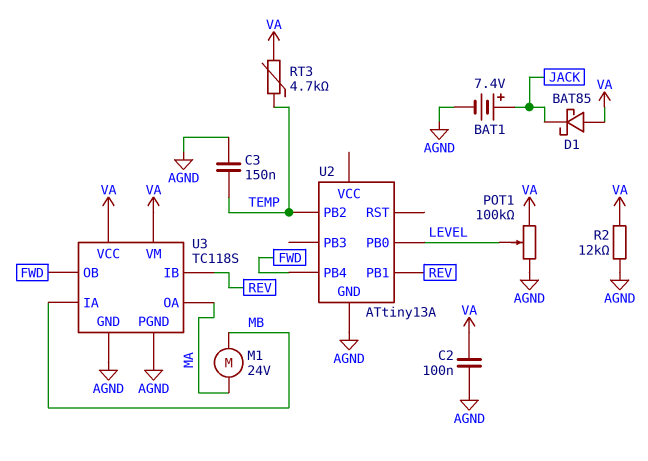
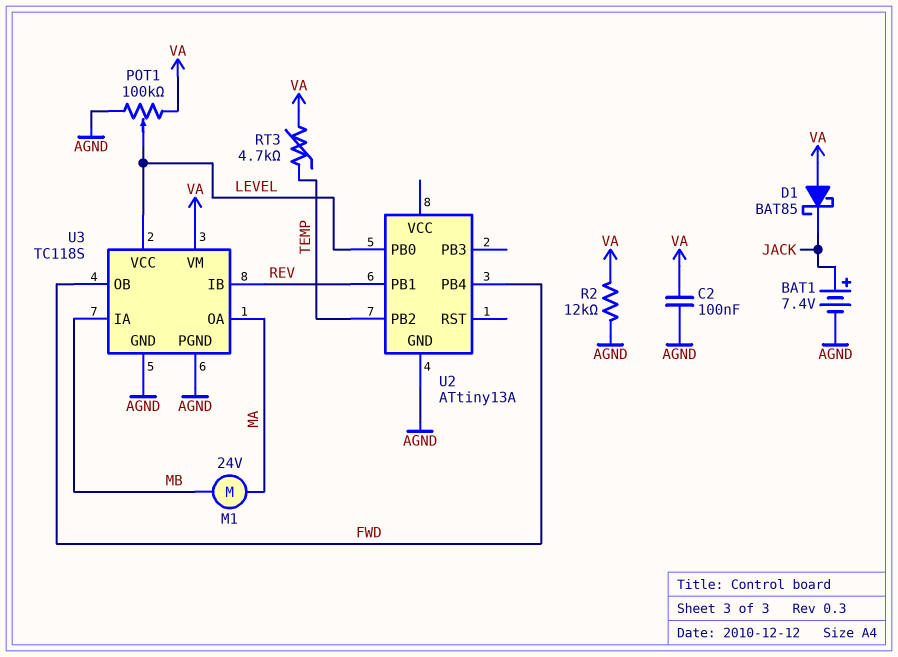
C3: 150nF (AGND, TEMP) -> none
U3 pin VCC: VA -> LEVEL

